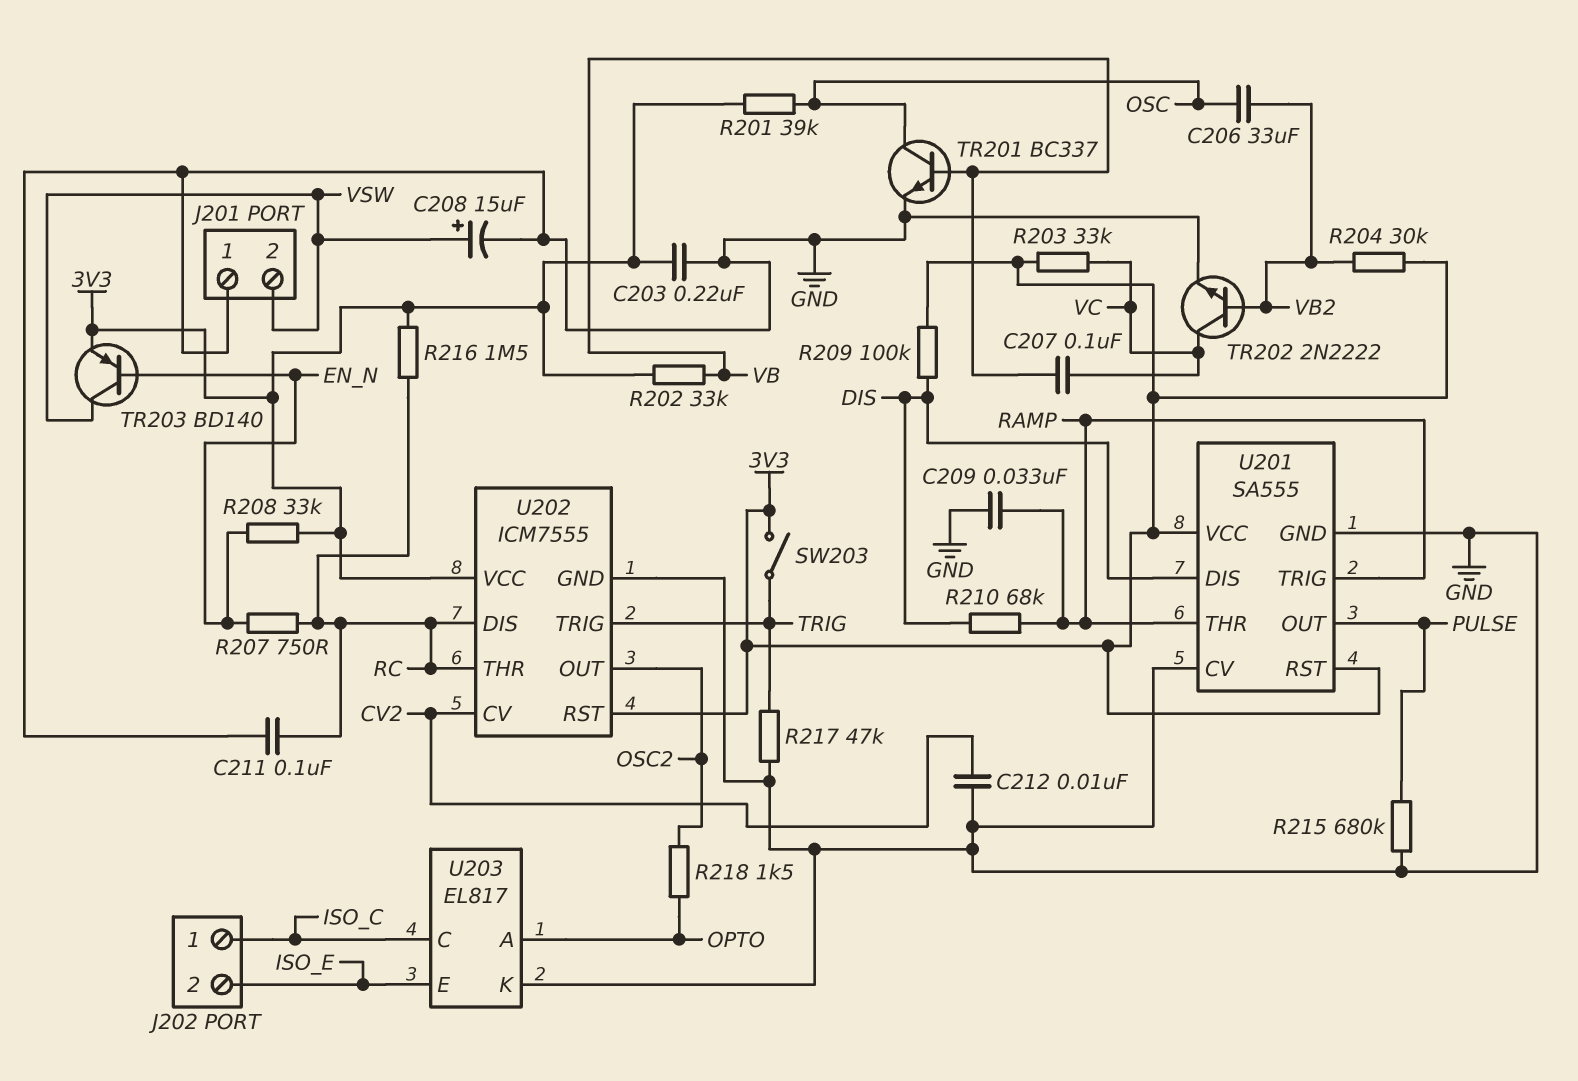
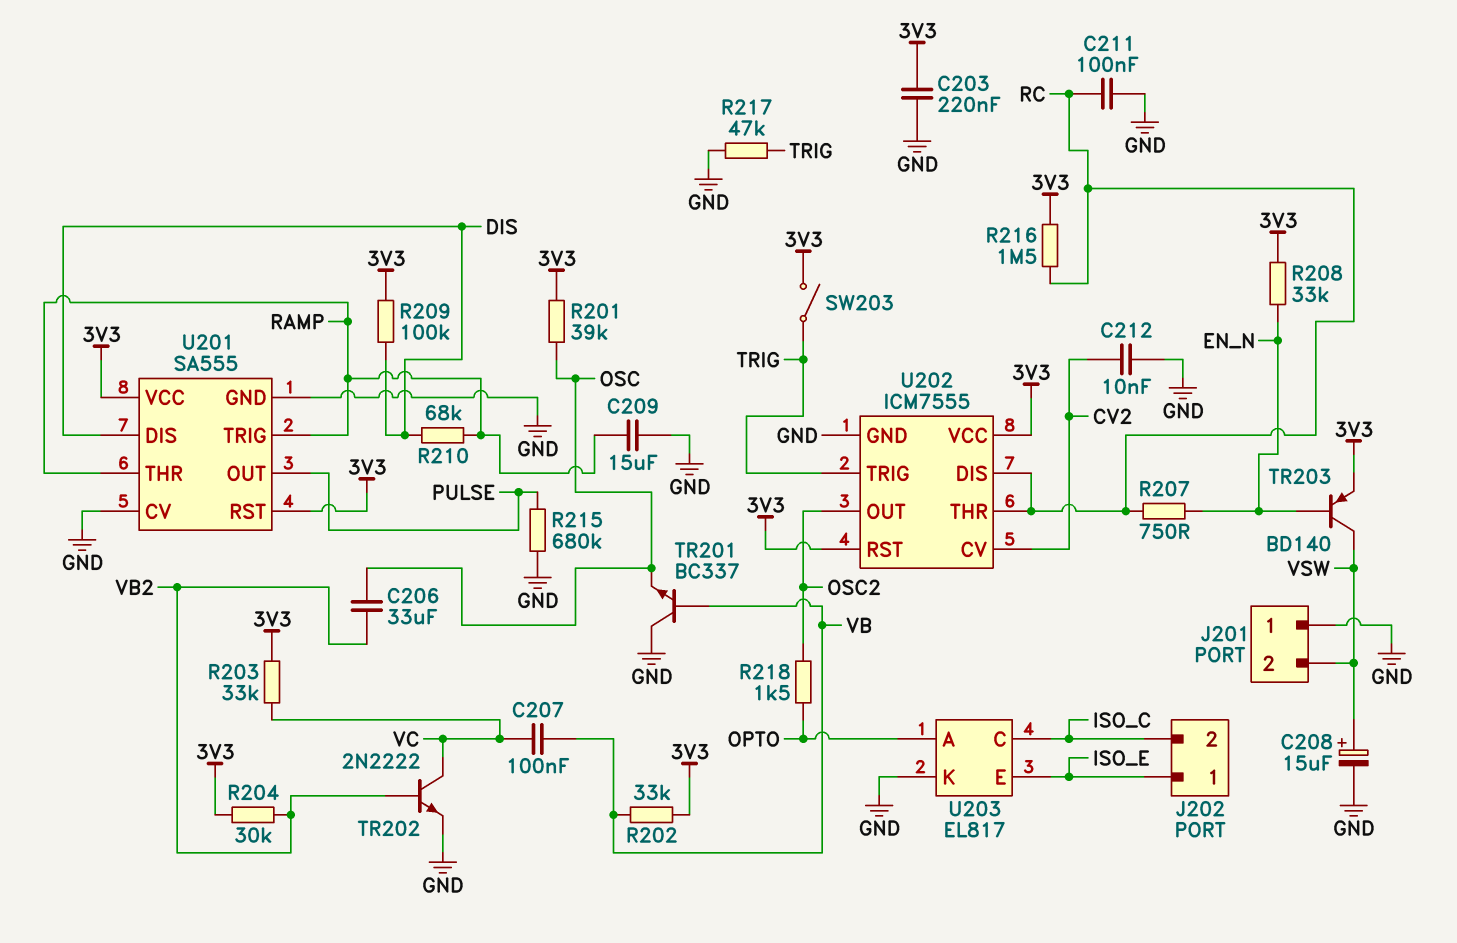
C209: 33nF (GND, RAMP) -> 15uF (GND, RAMP)
J202 pin 1: ISO_C -> ISO_E
J202 pin 2: ISO_E -> ISO_C
TR201: NPN BC337 (B VB, C OSC, E GND) -> NPN BC337 (B VB, C GND, E OSC)

